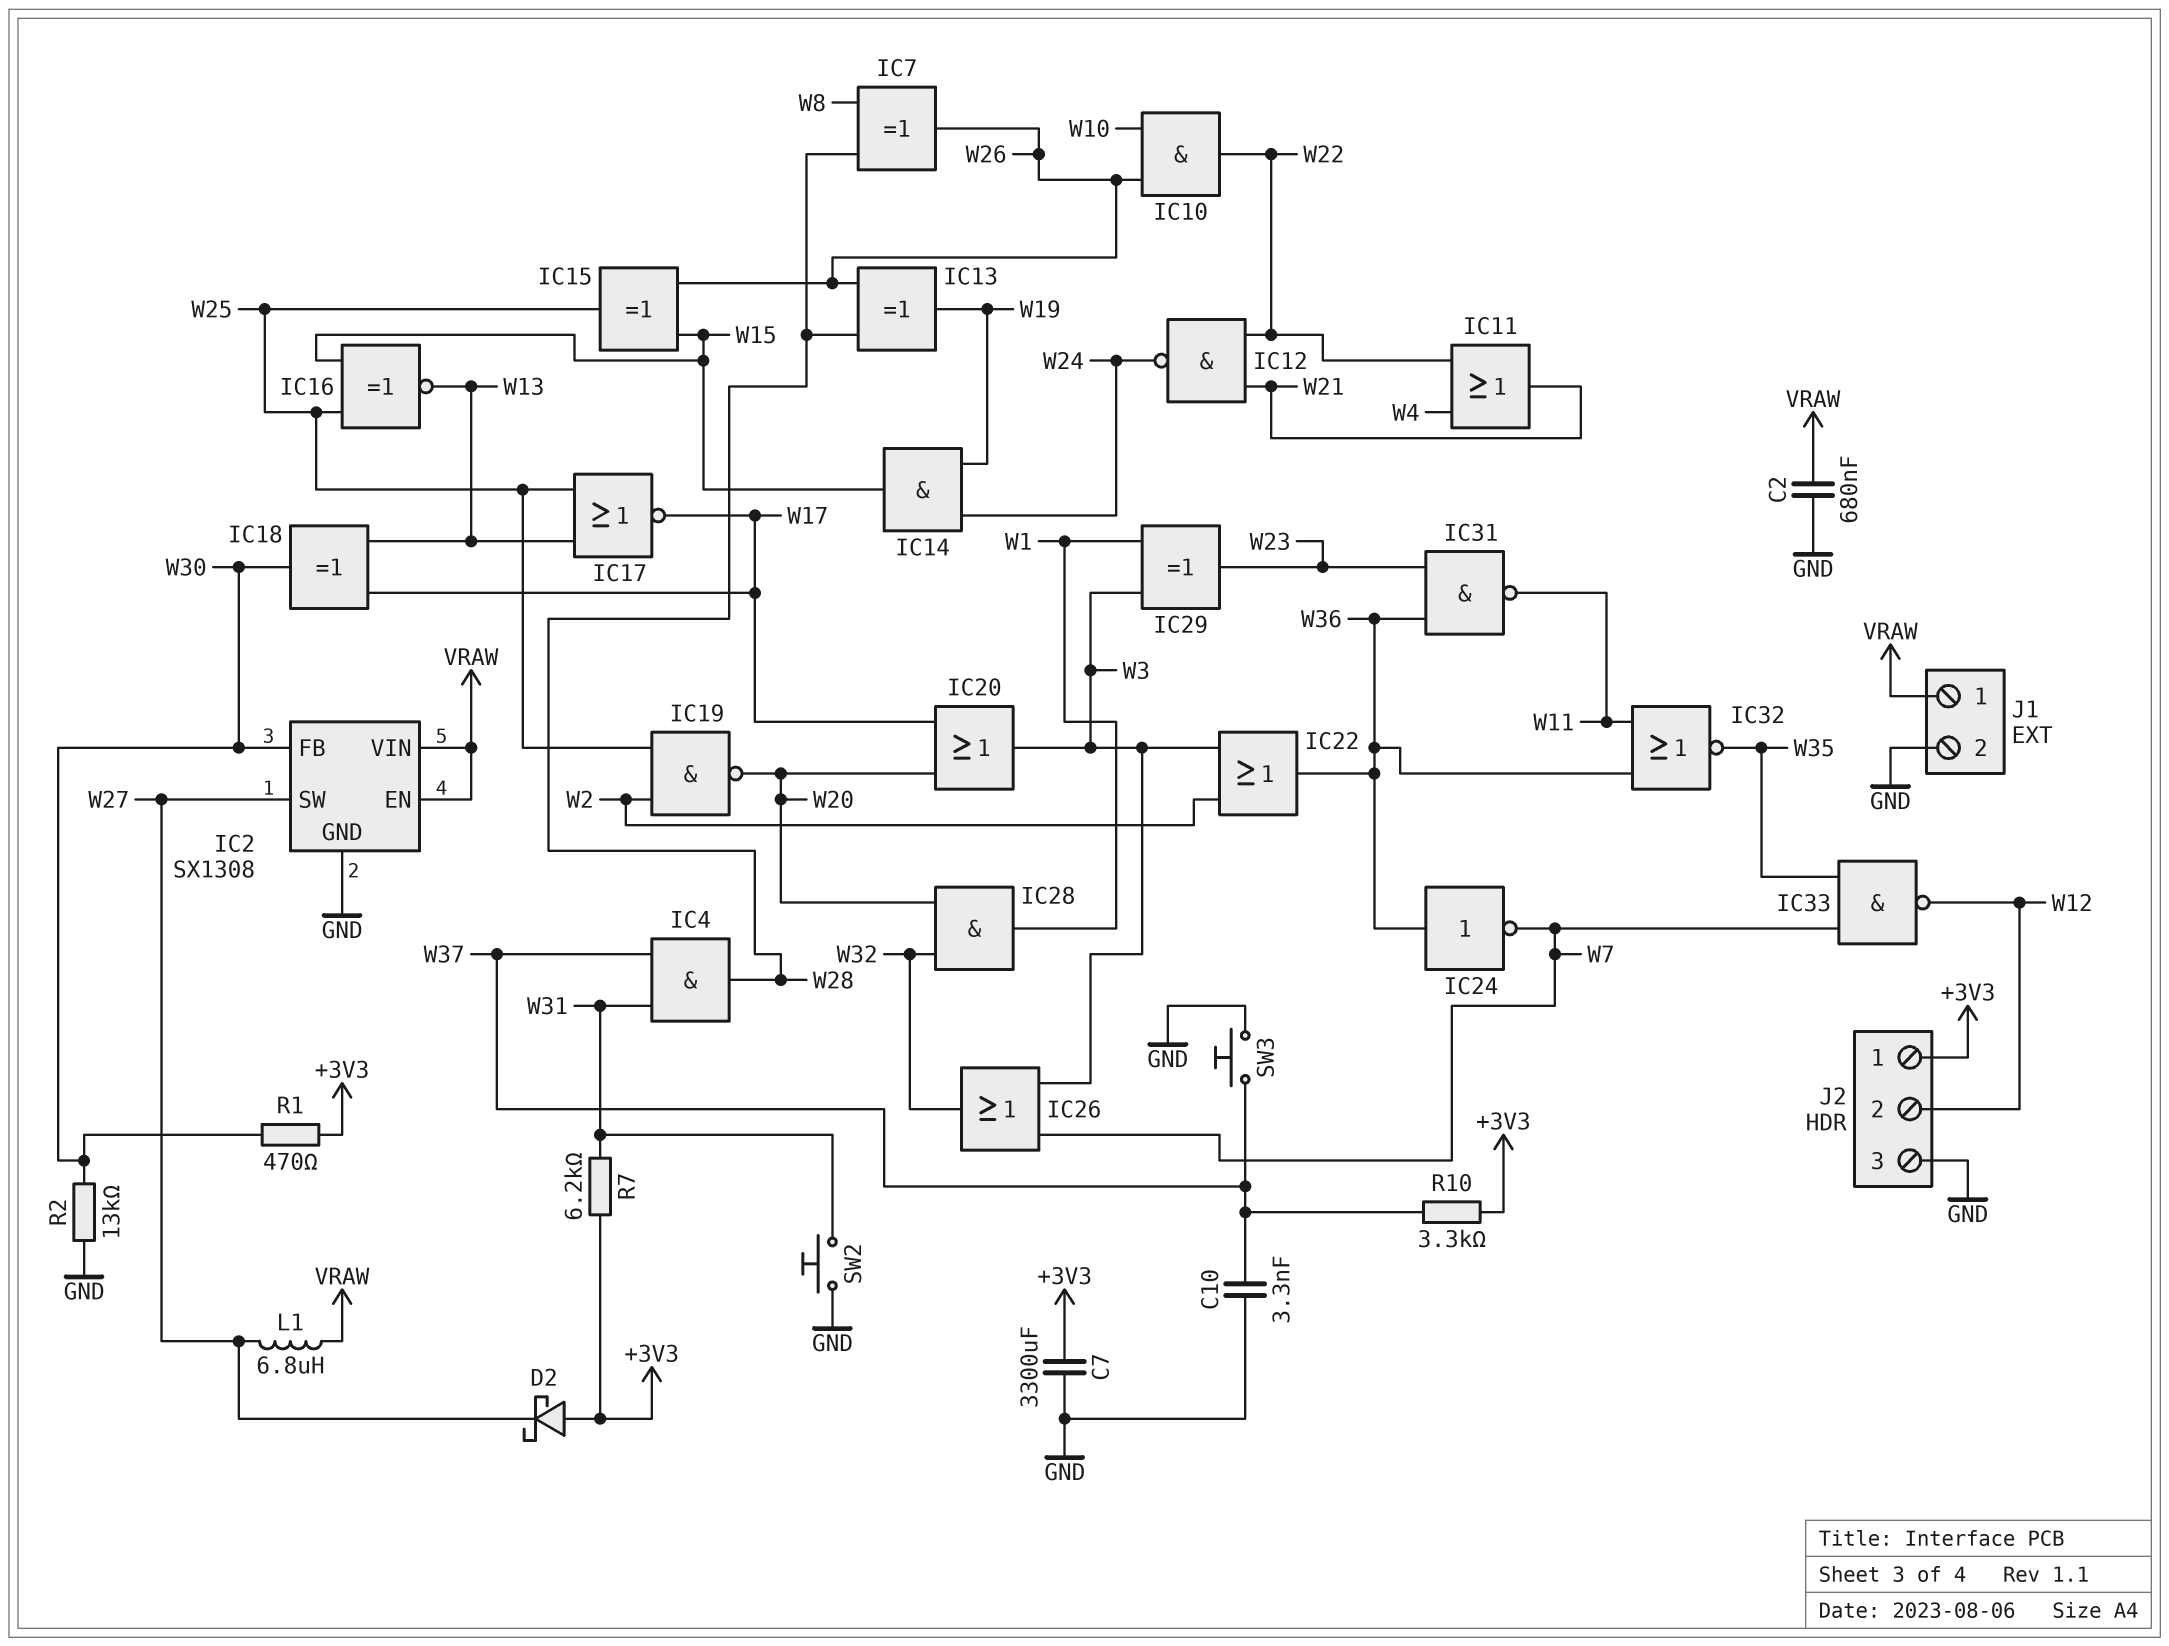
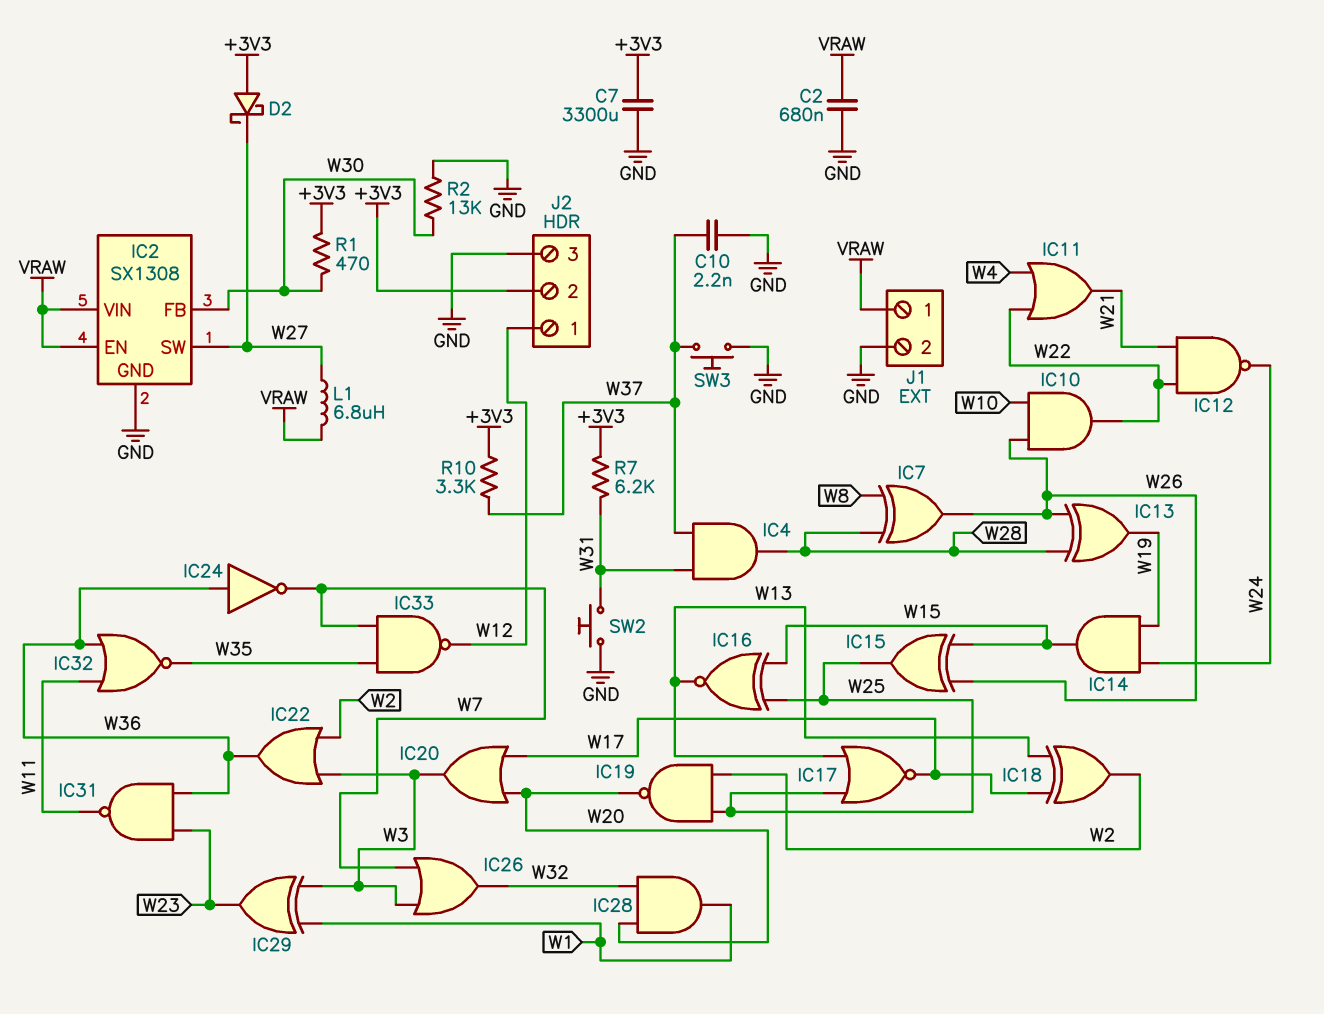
C10: 3.3nF (GND, W37) -> 2.2nF (GND, W37)
IC18: XOR (in W13, in W17, out W30) -> XOR (in W13, in W17, out W2)
J2 pin 1: +3V3 -> W12
J2 pin 2: W12 -> +3V3

